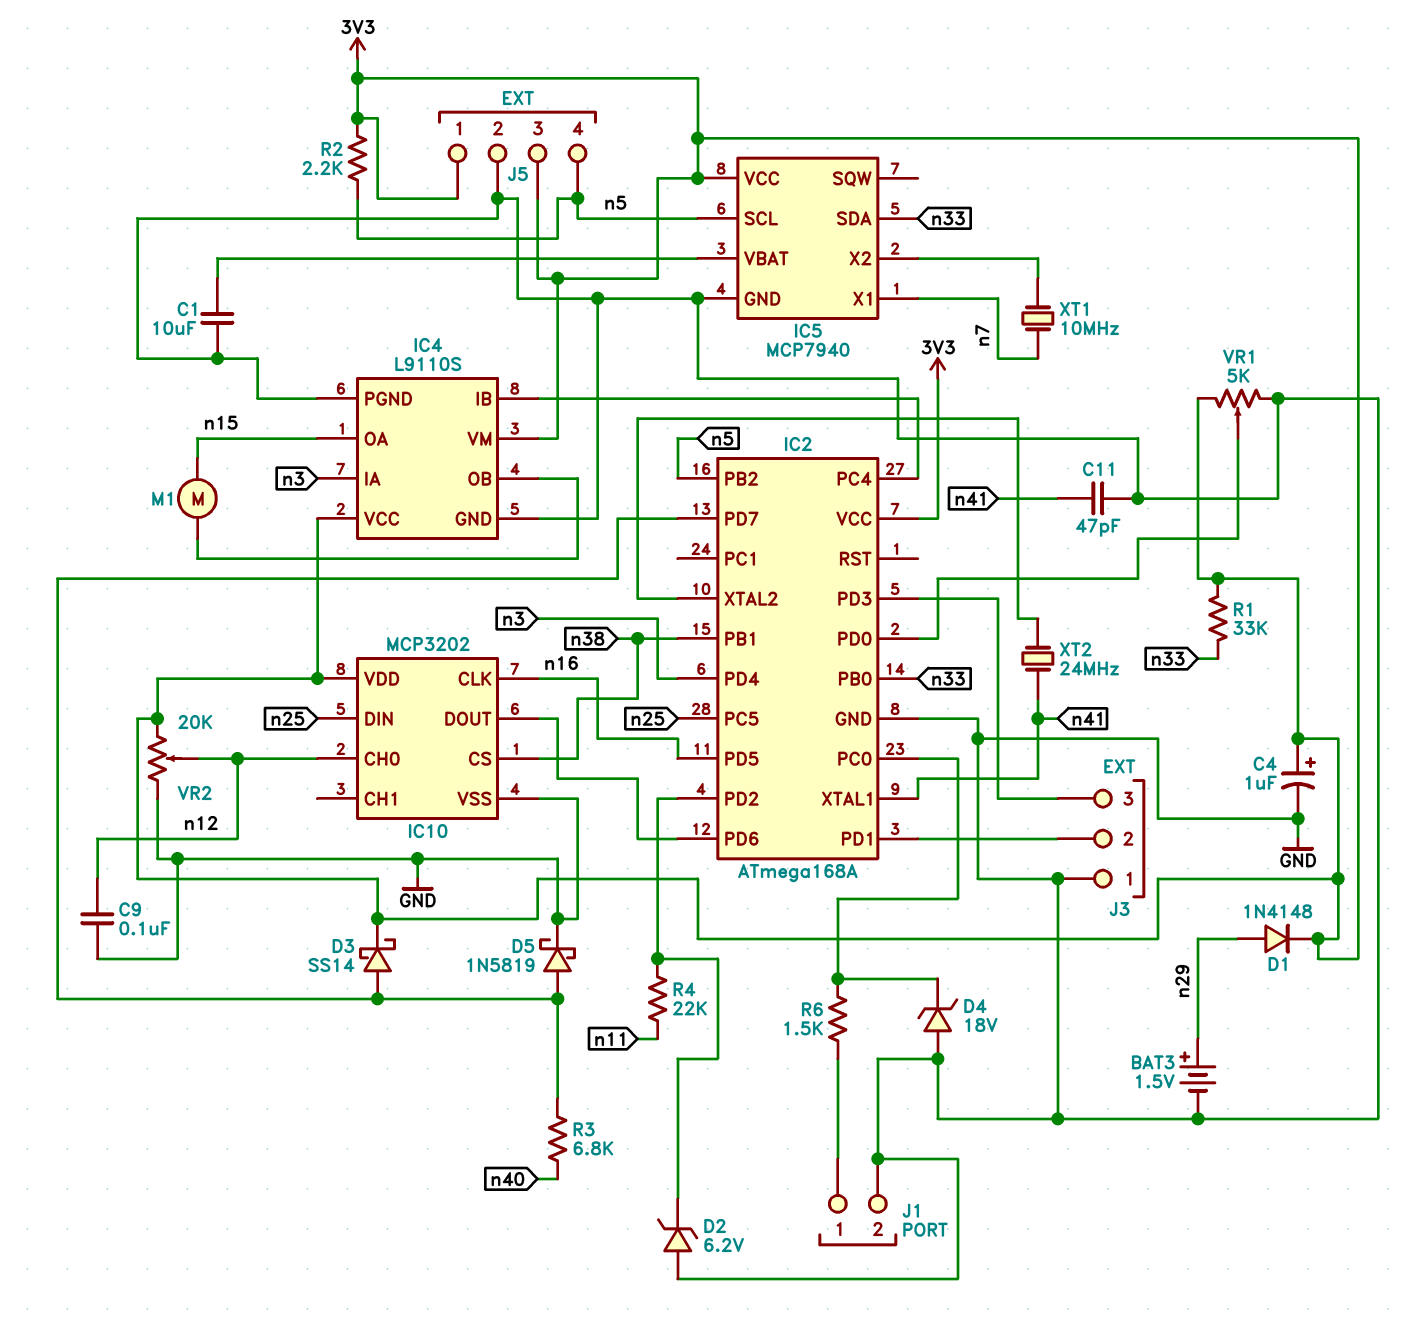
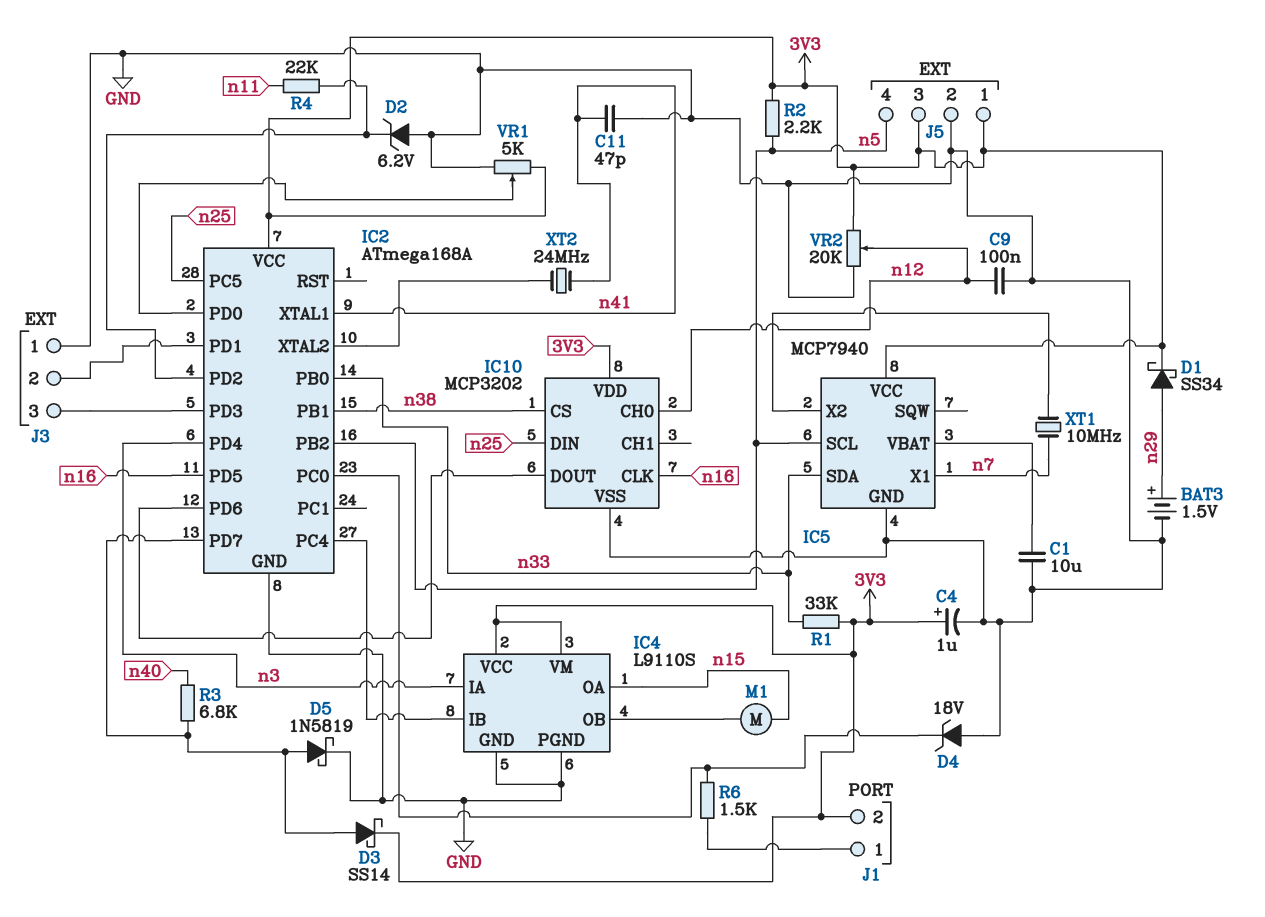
D1: diode 1N4148 (A n29, K 3V3) -> schottky SS34 (A n29, K 3V3)
J1 pin 2: GND -> 3V3

